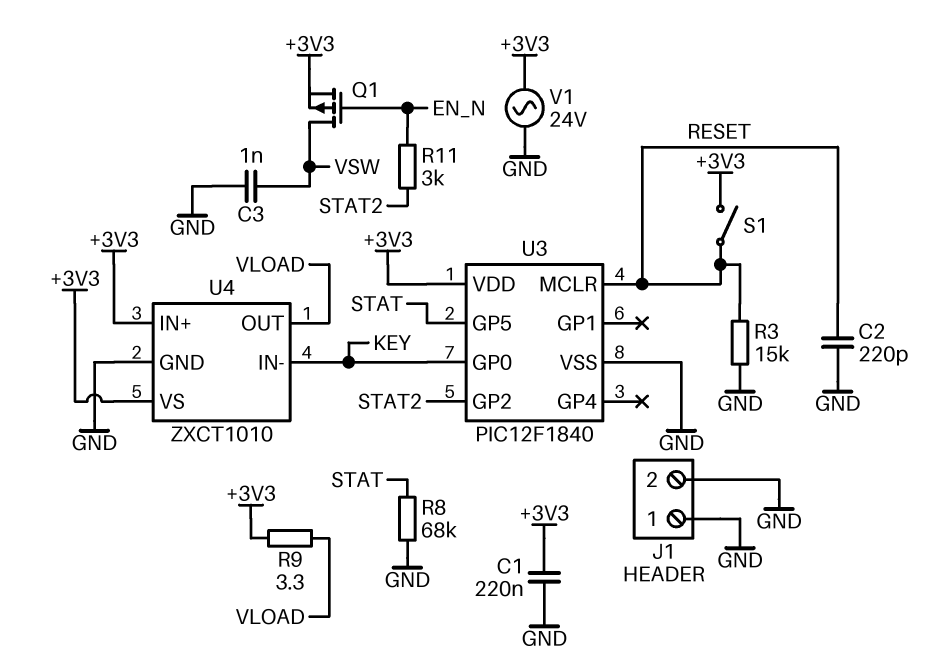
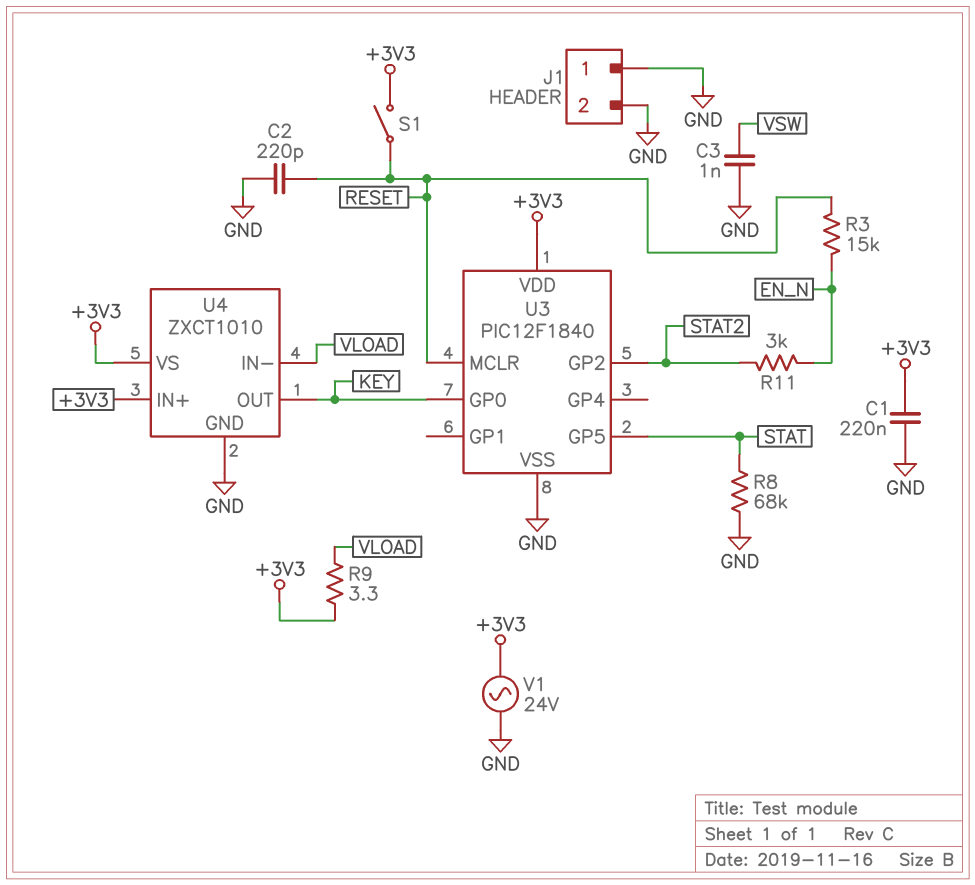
Q1: PMOS (G EN_N, D VSW, S +3V3) -> none
R3: 15k (GND, RESET) -> 15k (EN_N, RESET)
U4 pin IN-: KEY -> VLOAD
U4 pin OUT: VLOAD -> KEY

